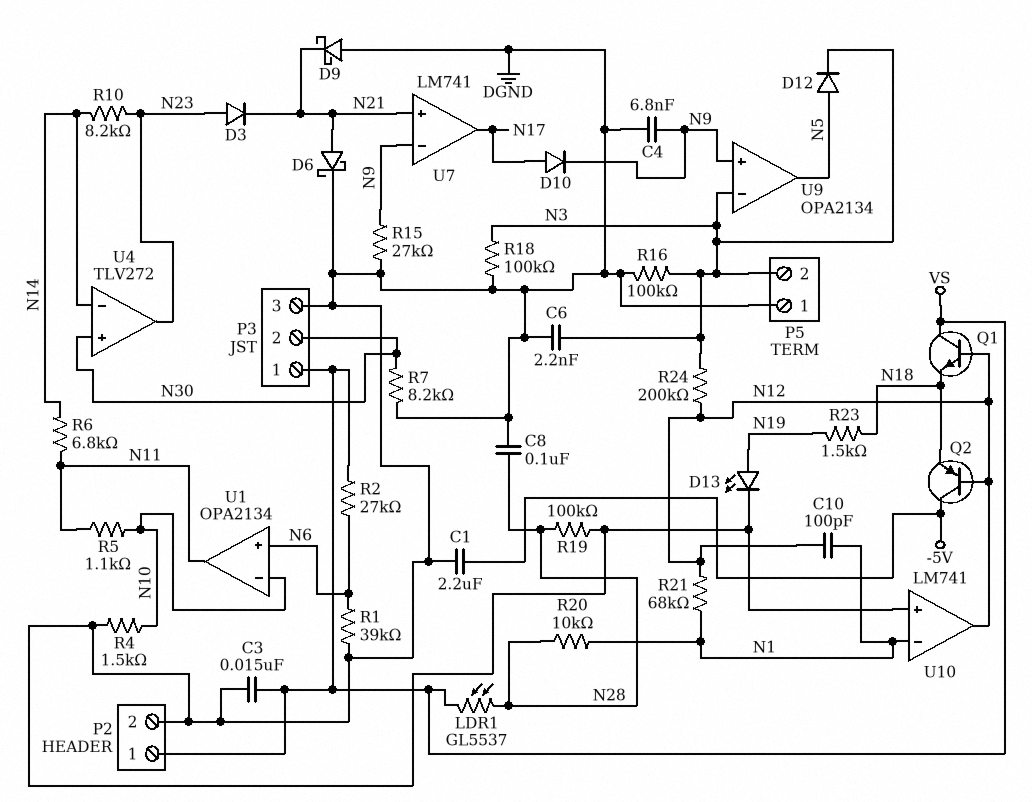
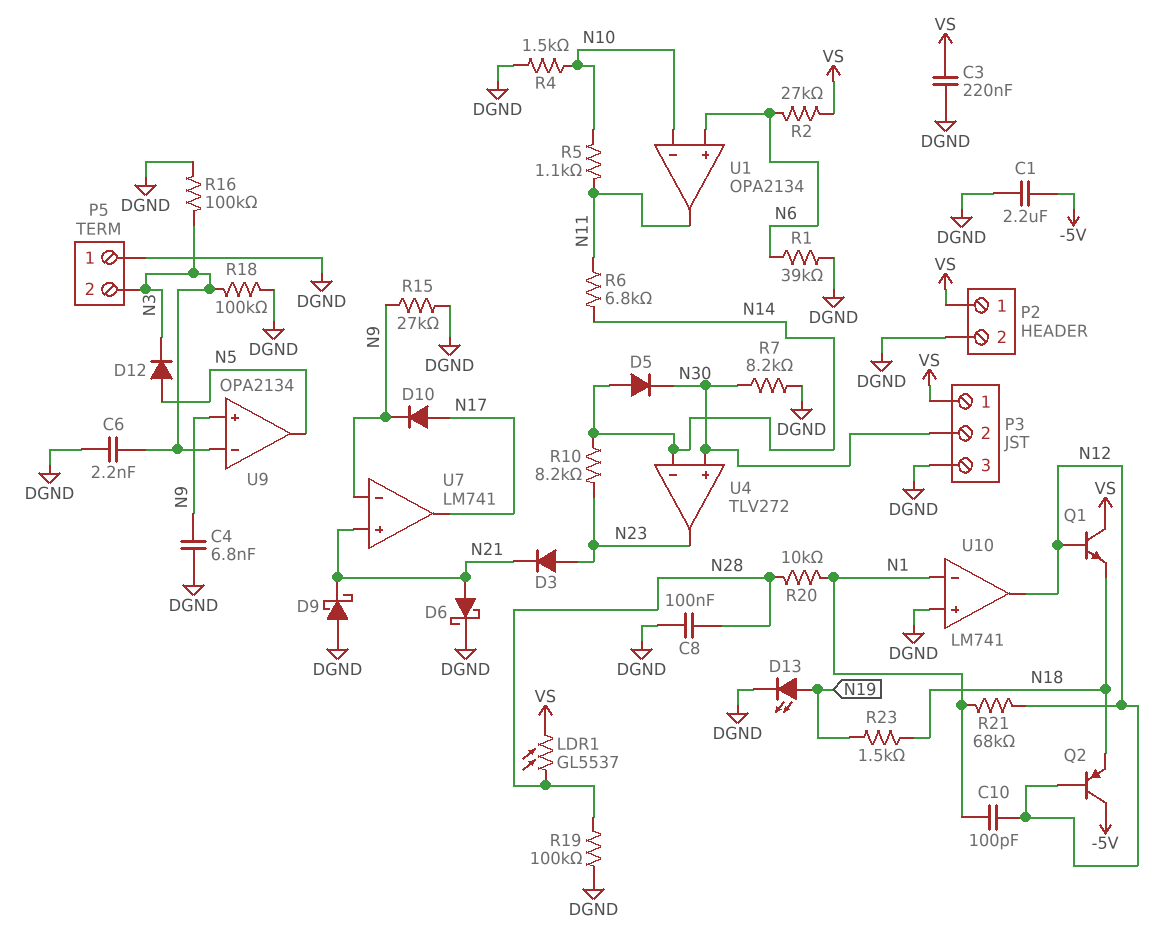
C3: 15nF (DGND, VS) -> 220nF (DGND, VS)
D5: none -> diode (A N14, K N30)
R24: 200k (N3, N12) -> none

